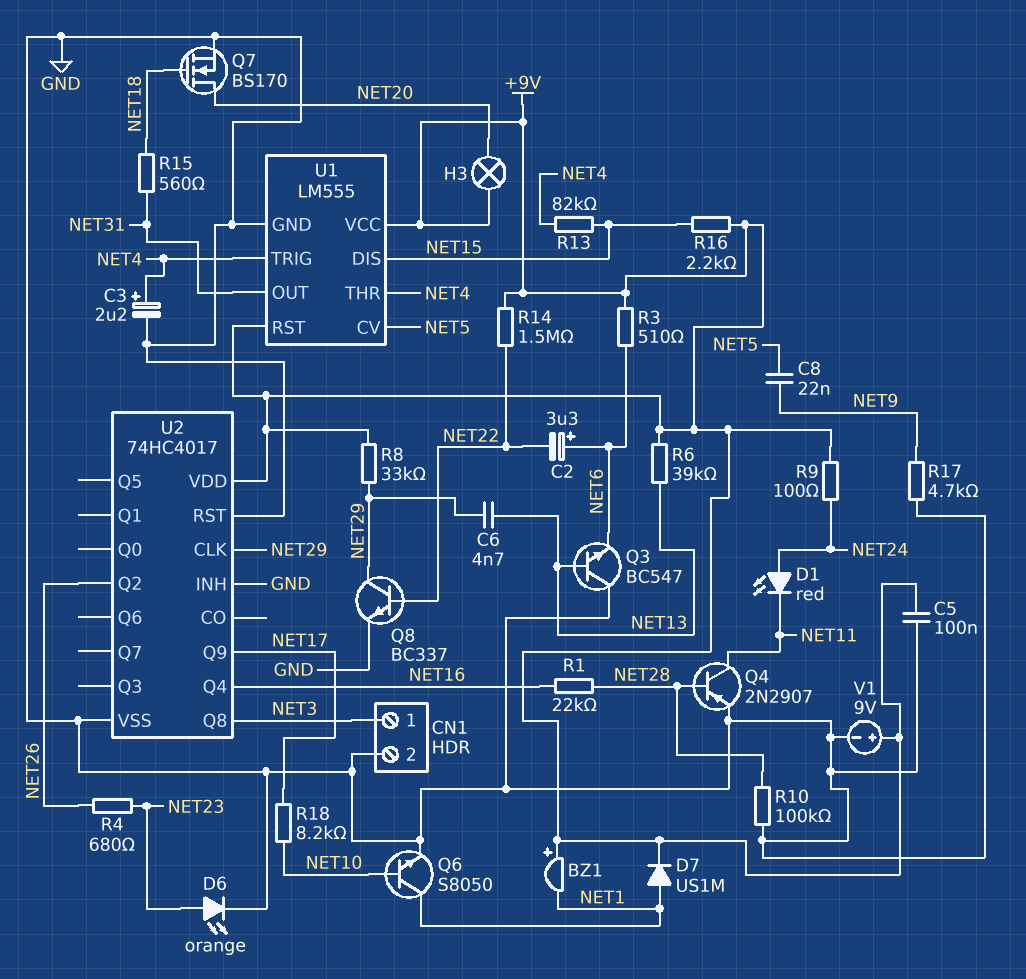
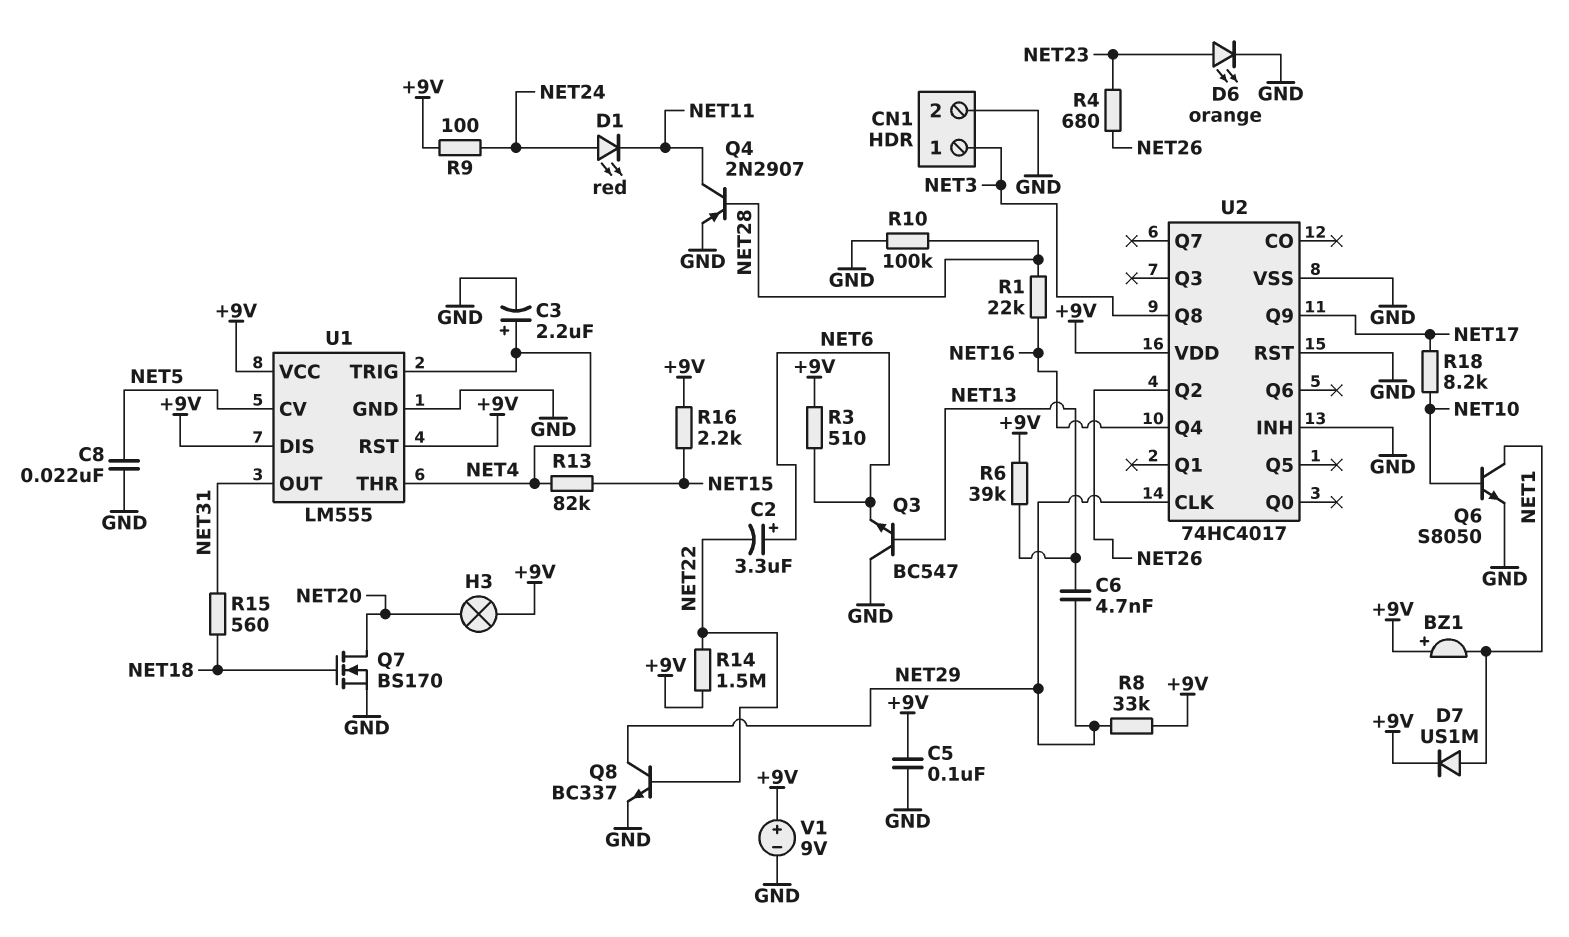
C8: 22nF (NET5, NET9) -> 22nF (GND, NET5)
R17: 4.7k (GND, NET9) -> none
U1 pin DIS: NET15 -> +9V

